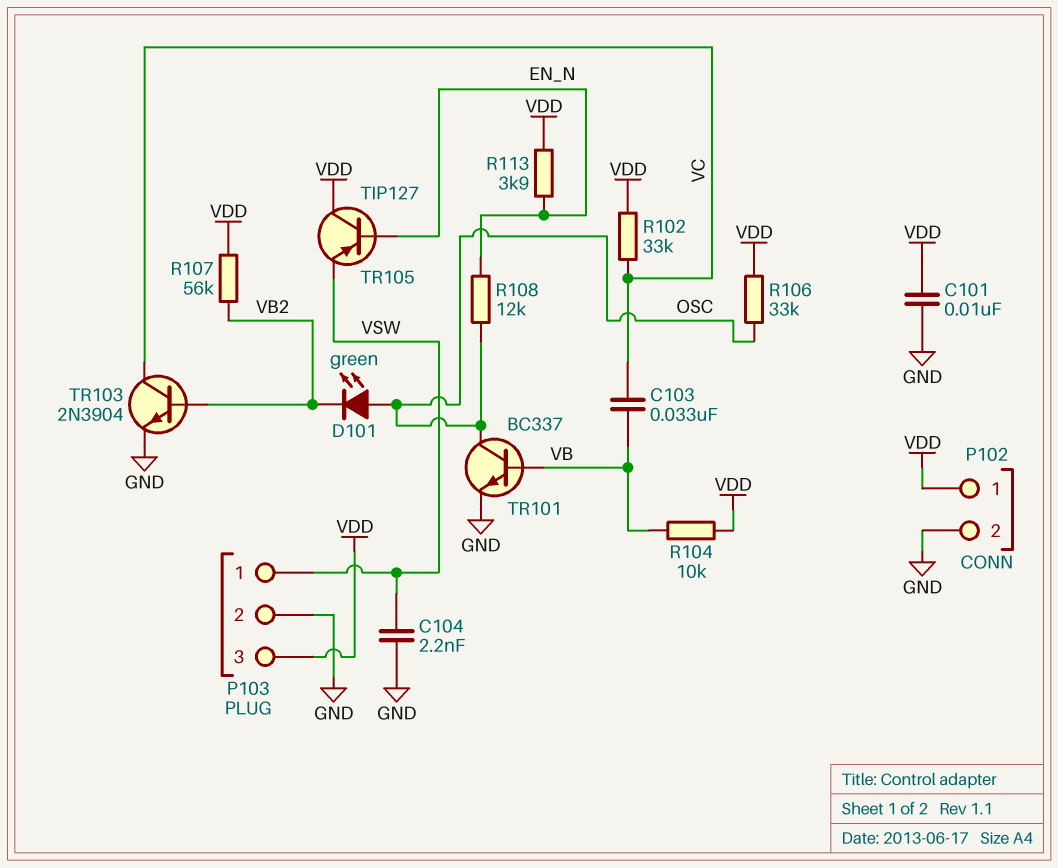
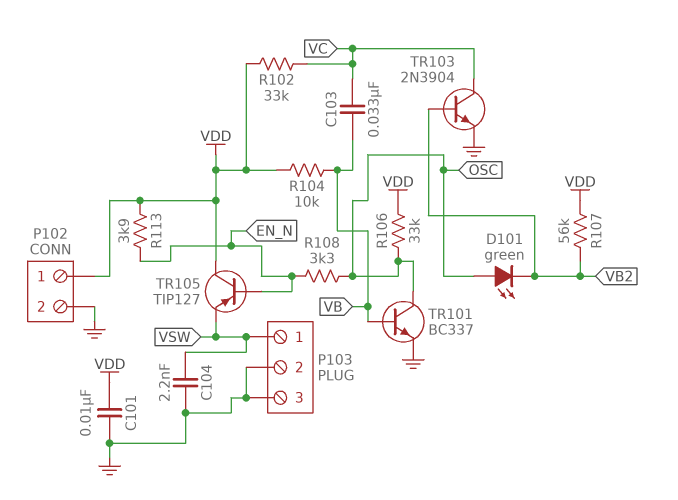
P103 pin 3: VDD -> GND
R108: 12k (EN_N, OSC) -> 3.3k (EN_N, OSC)

